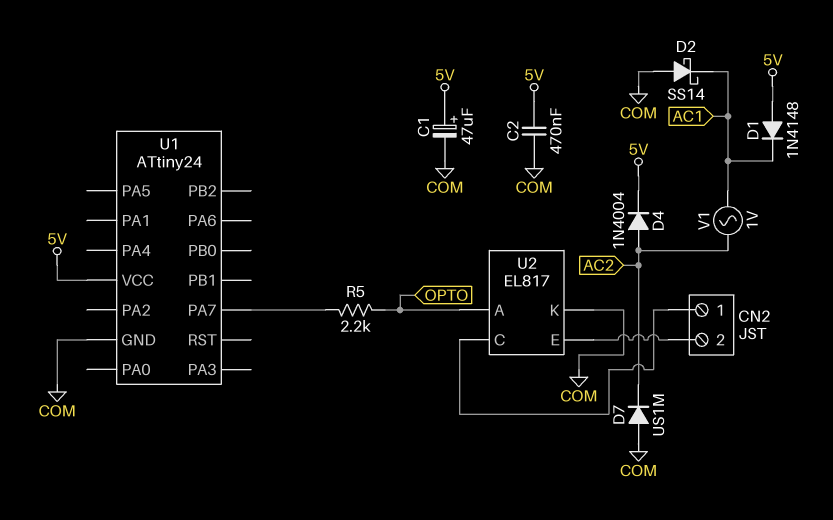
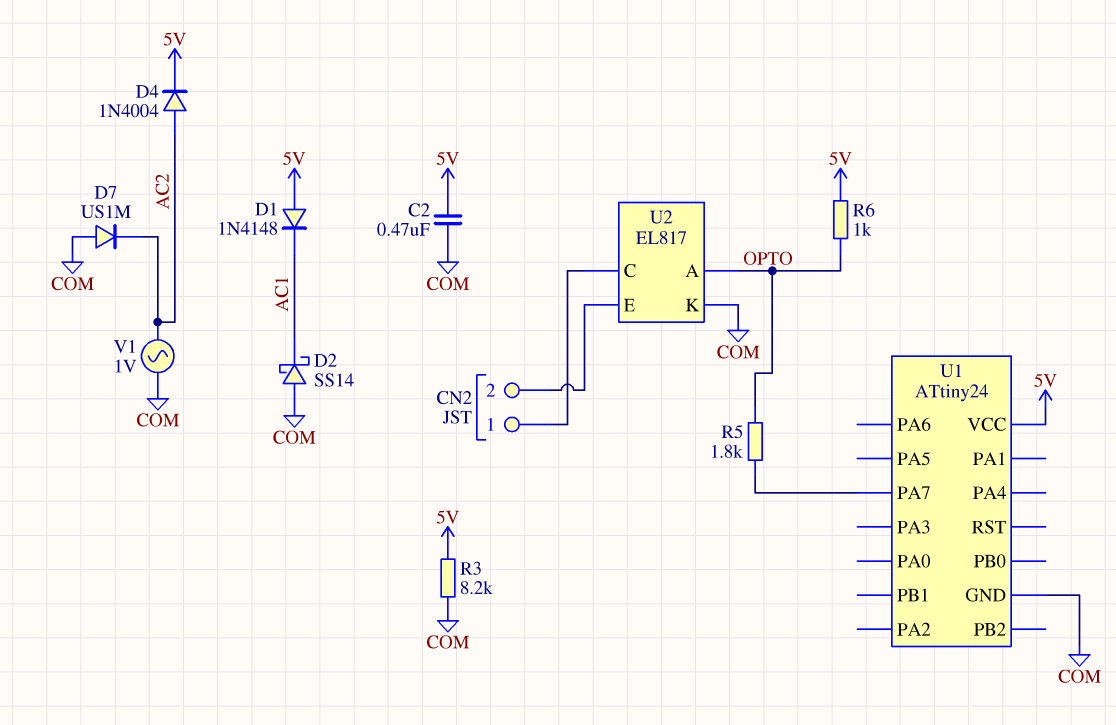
C1: 47uF (plus 5V, minus COM) -> none
R3: none -> 8.2k (5V, COM)
R5: 2.2k (OPTO, U1/PA7) -> 1.8k (OPTO, U1/PA7)
R6: none -> 1k (5V, OPTO)
V1: AC 1V (AC1, AC2) -> AC 1V (AC2, COM)

